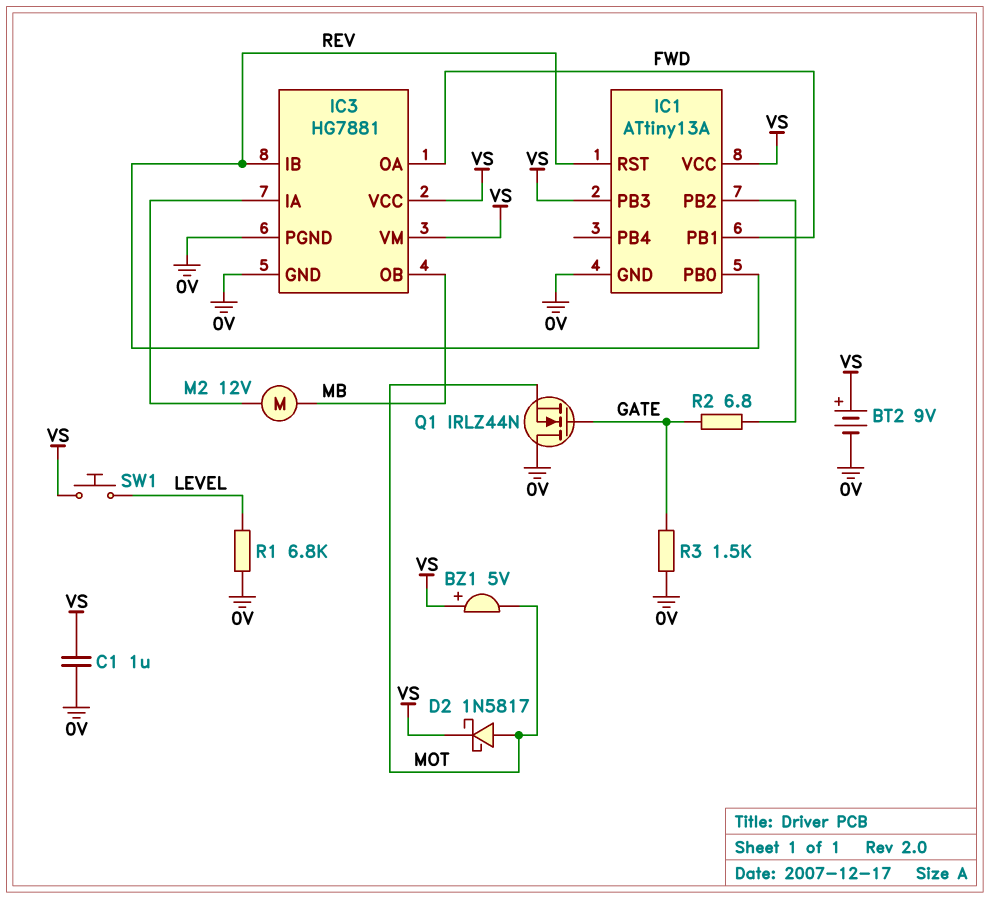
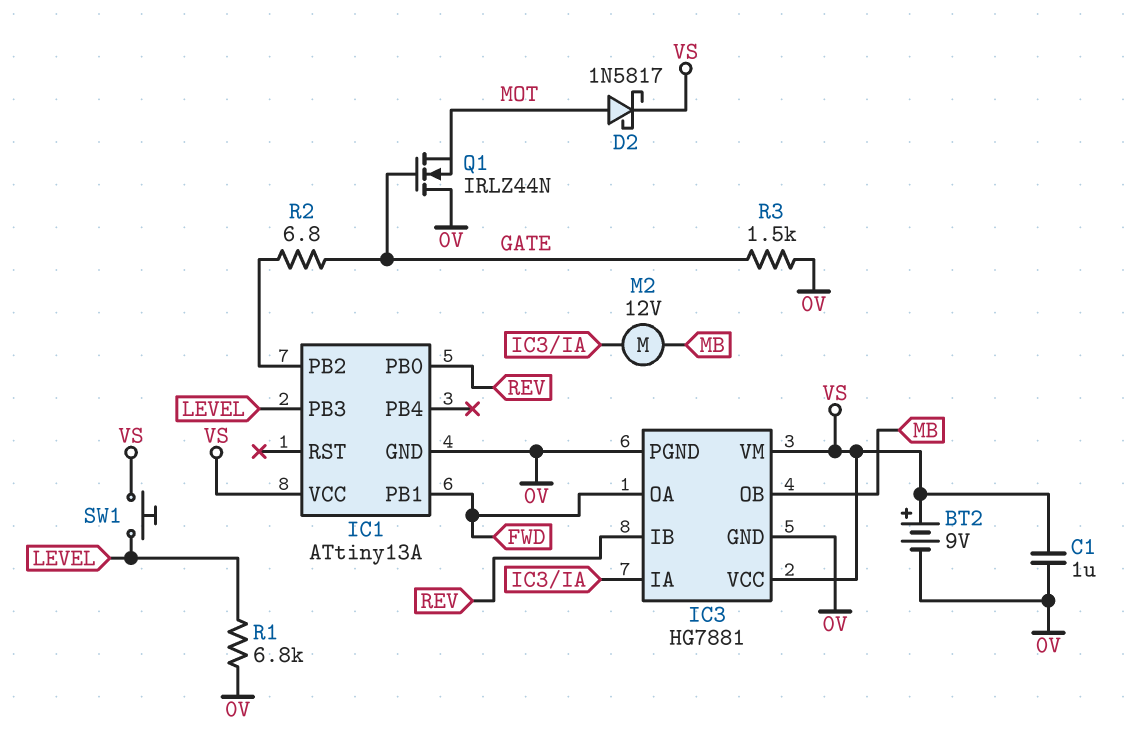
BZ1: buzzer 5V (plus VS, minus MOT) -> none
IC1 pin PB3: VS -> LEVEL
IC1 pin RST: REV -> none

